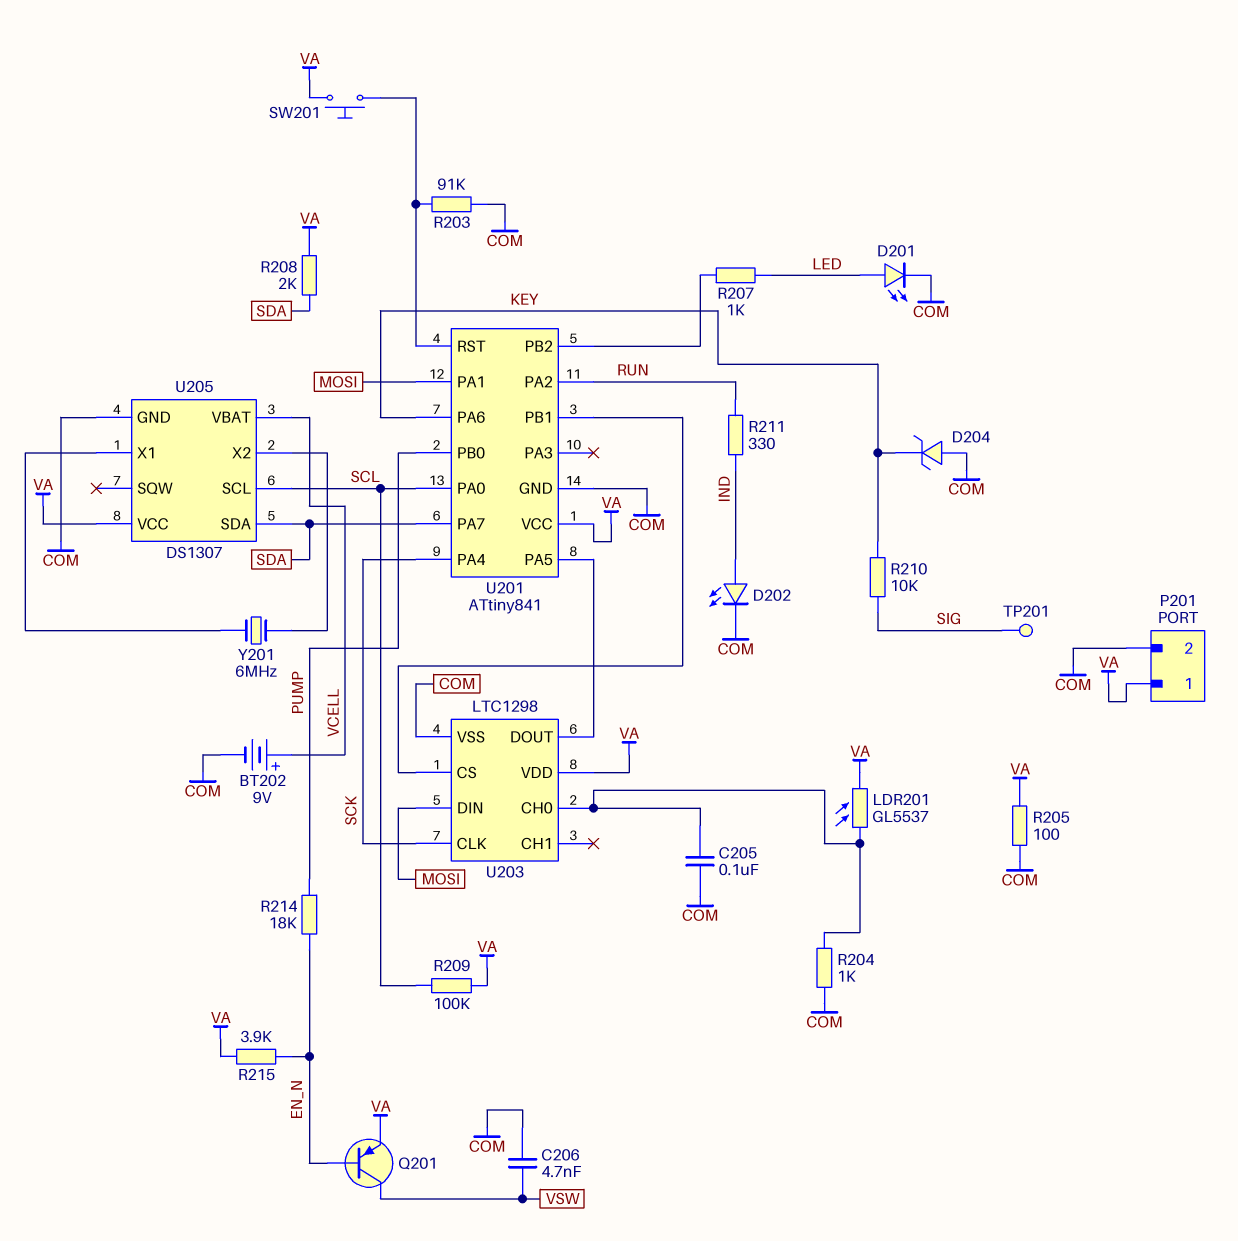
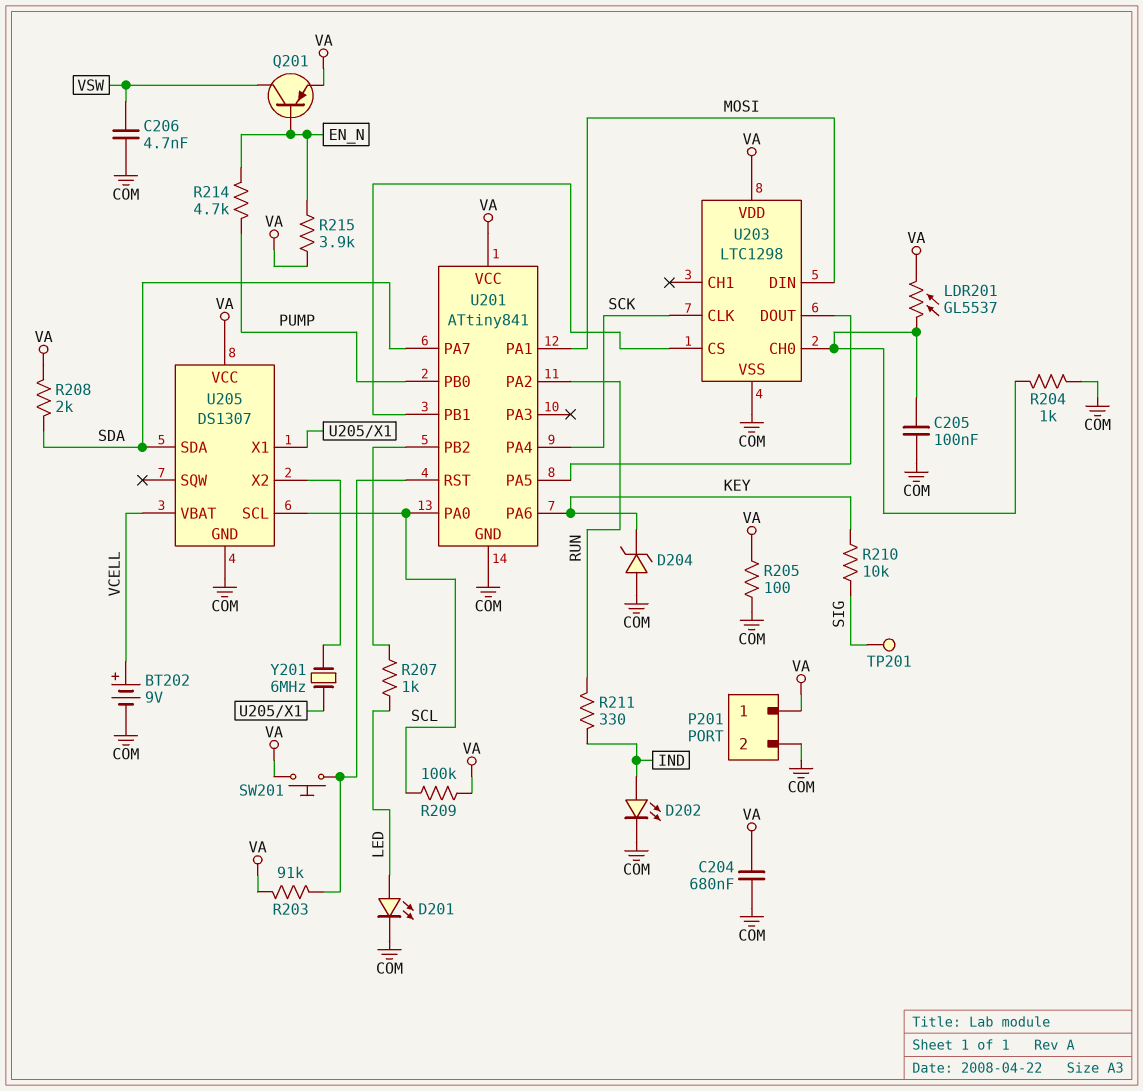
C204: none -> 680nF (COM, VA)
R203: 91k (COM, U201/RST) -> 91k (U201/RST, VA)
R214: 18k (EN_N, PUMP) -> 4.7k (EN_N, PUMP)

